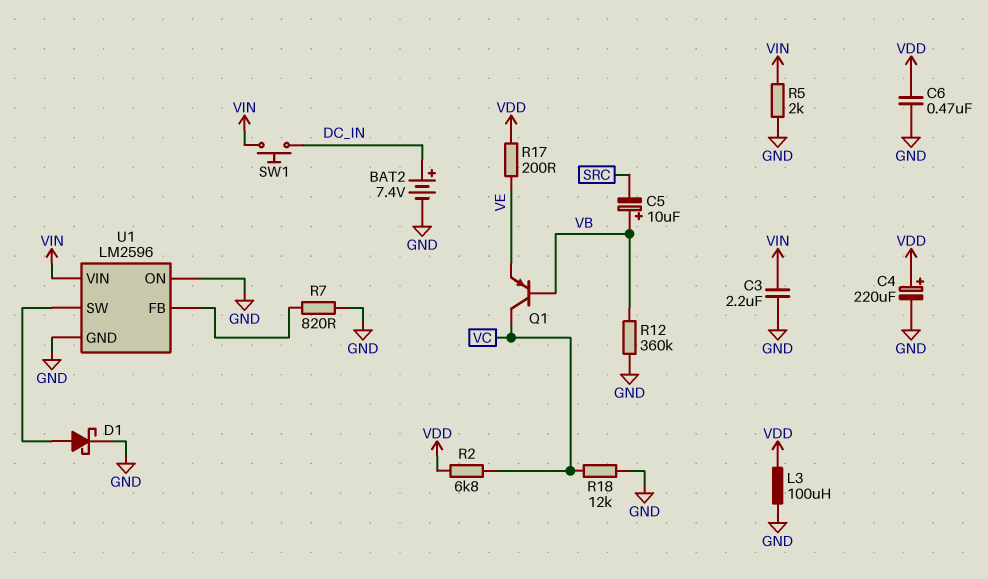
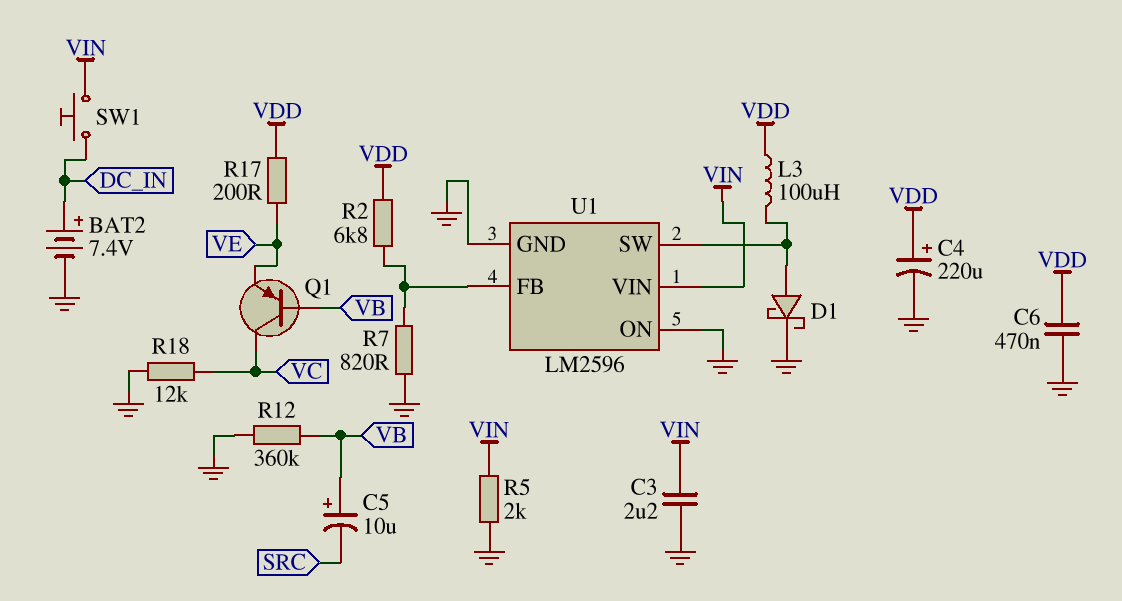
L3: 100uH (GND, VDD) -> 100uH (U1/SW, VDD)
R2: 6.8k (VC, VDD) -> 6.8k (U1/FB, VDD)

